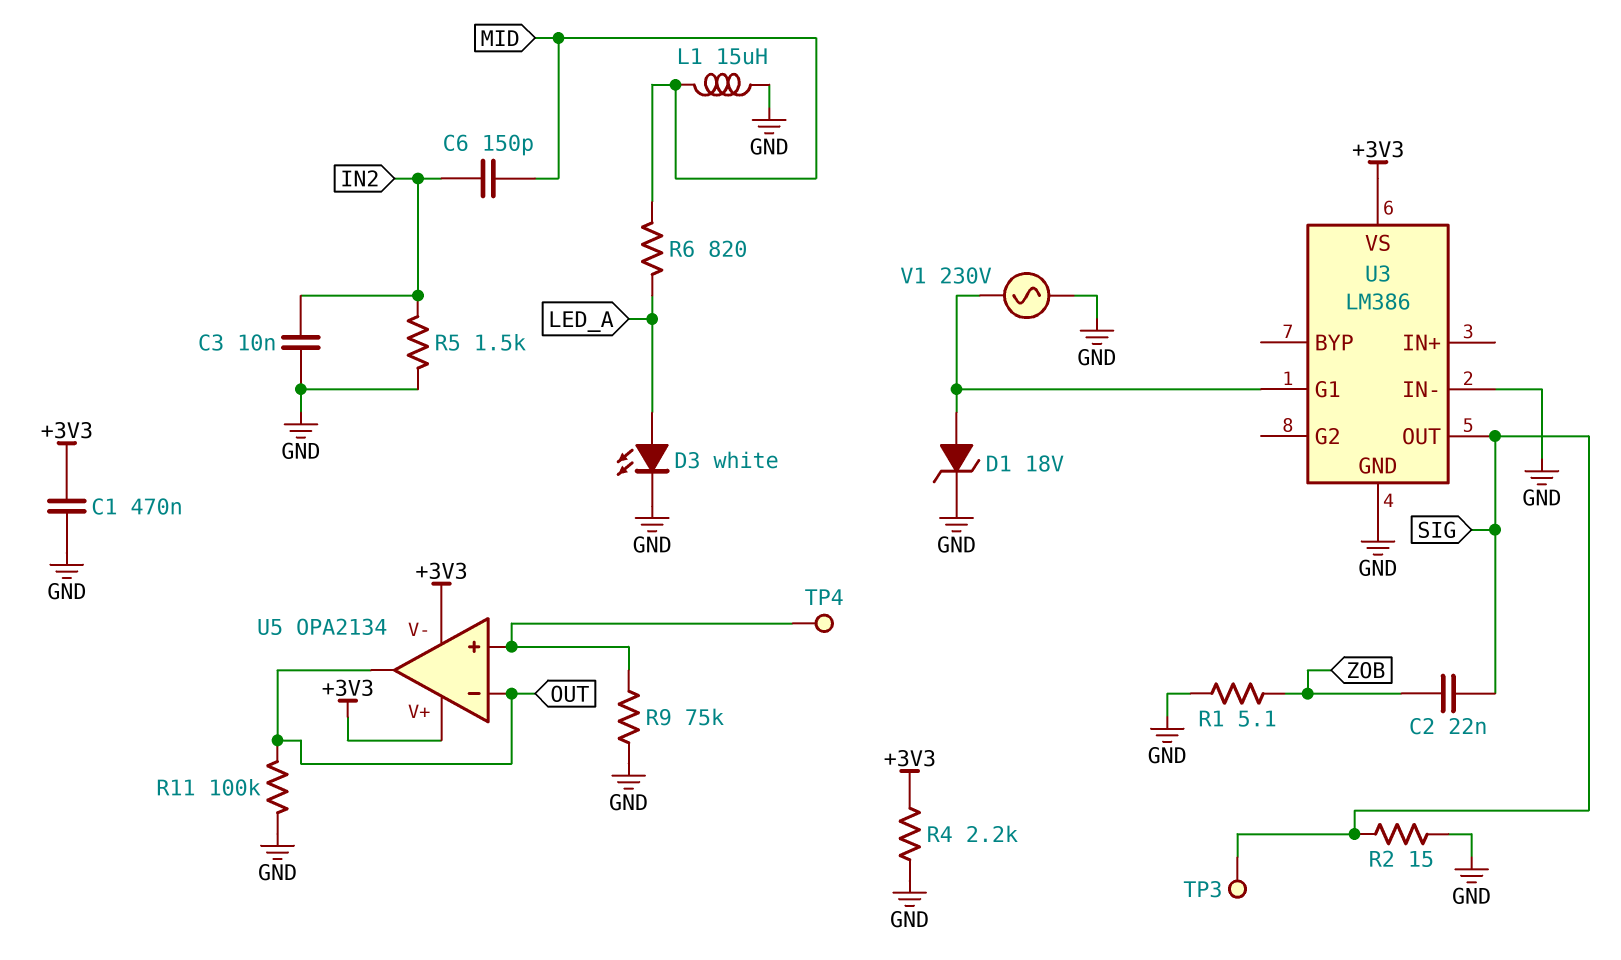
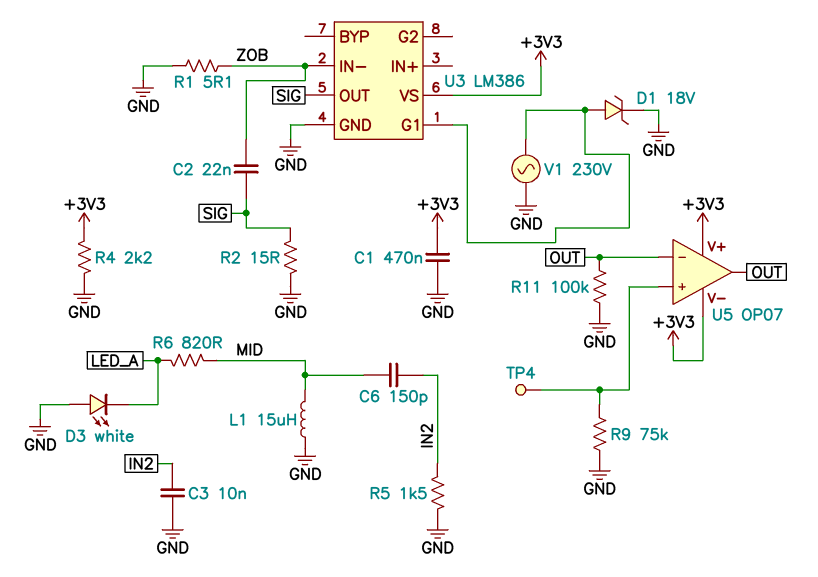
D3: LED white (A LED_A, K GND) -> LED white (A GND, K LED_A)
TP3: test point (SIG) -> none
U3 pin IN-: GND -> ZOB
U5: OPA2134 -> OP07

